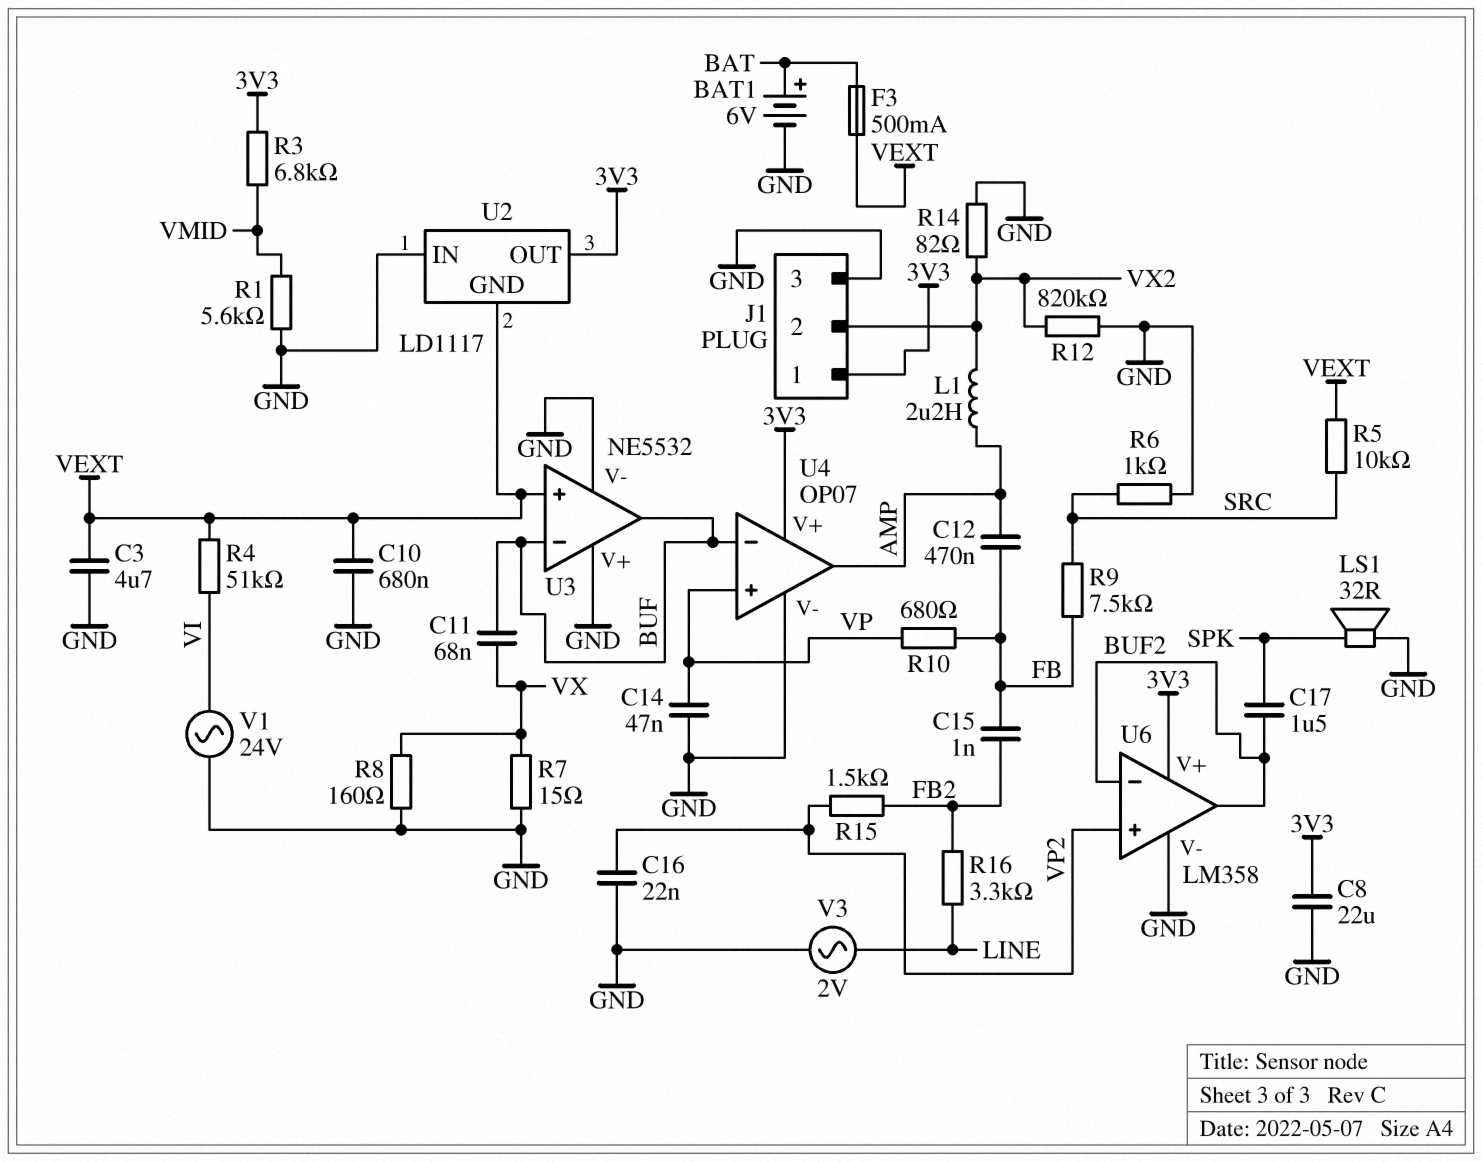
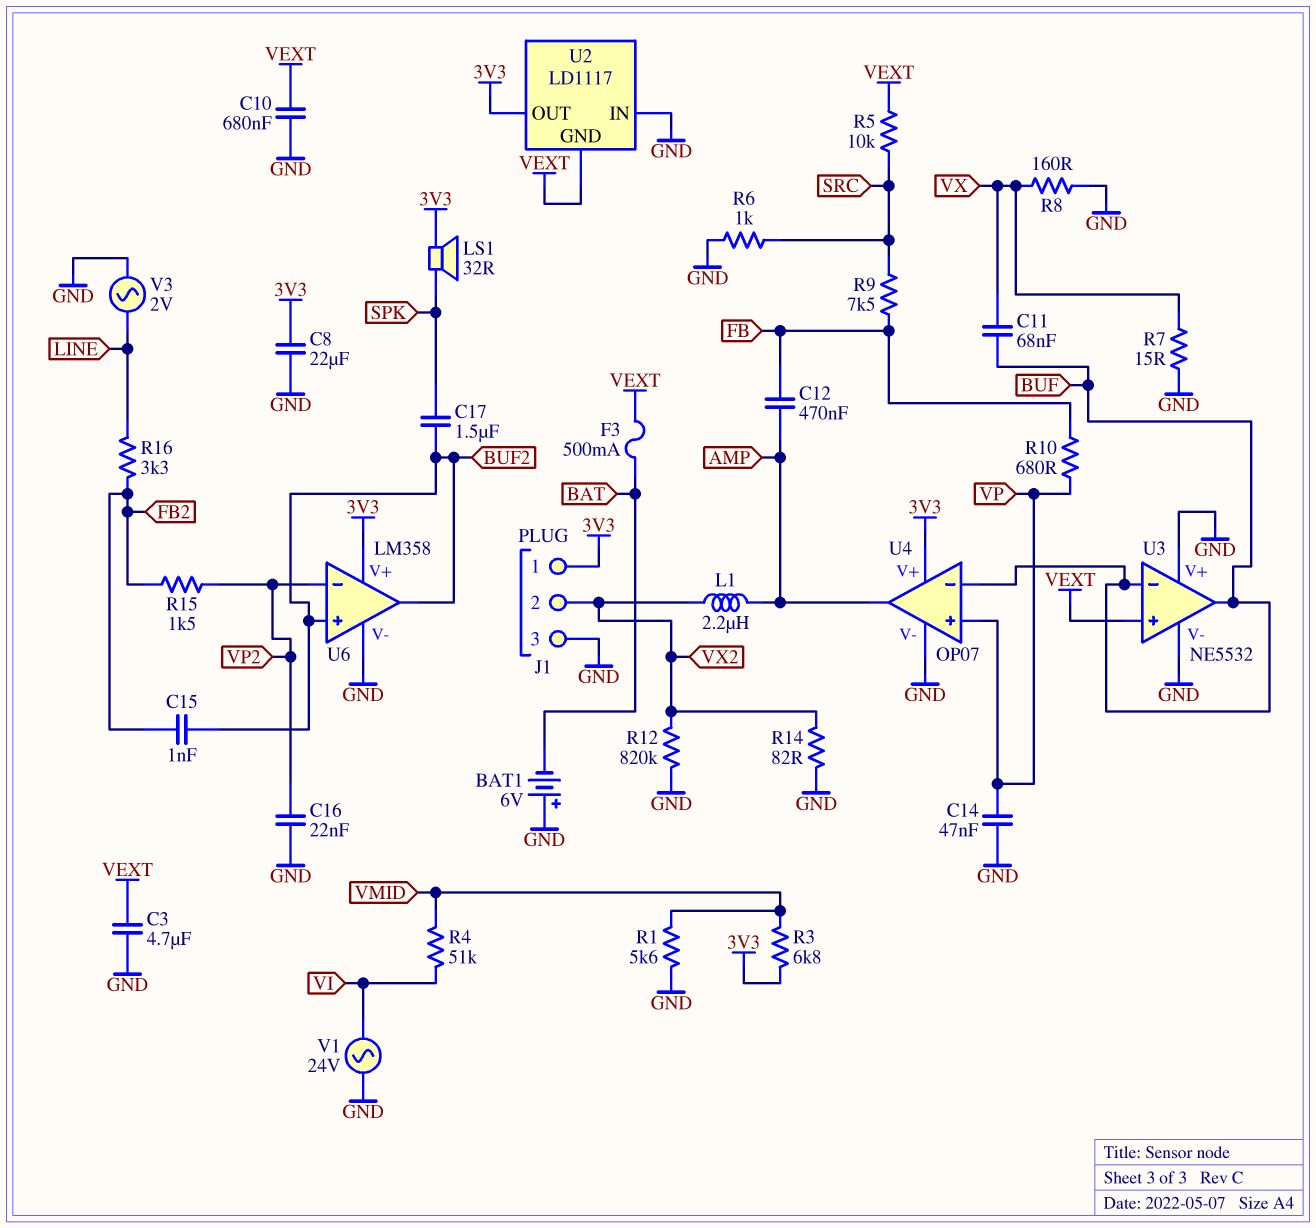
BAT1: 6V (plus BAT, minus GND) -> 6V (plus GND, minus BAT)
C15: 1nF (FB, FB2) -> 1nF (BUF2, FB2)
LS1: speaker 32R (GND, SPK) -> speaker 32R (3V3, SPK)
R4: 51k (VEXT, VI) -> 51k (VI, VMID)
U6 pin in+: VP2 -> BUF2
U6 pin in-: BUF2 -> VP2

